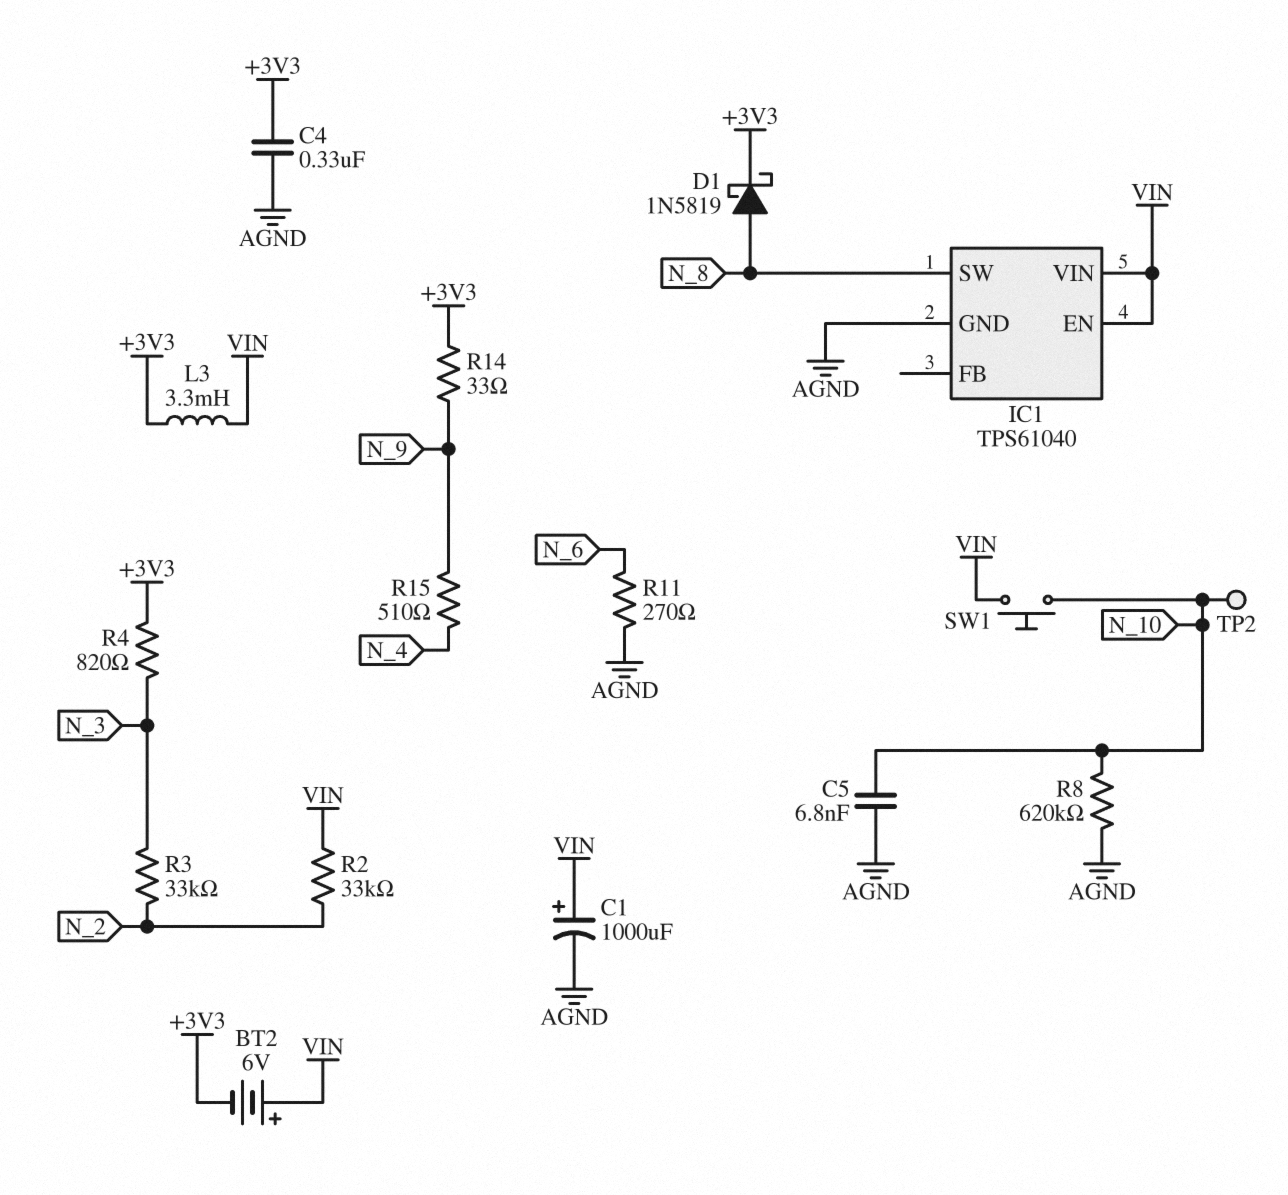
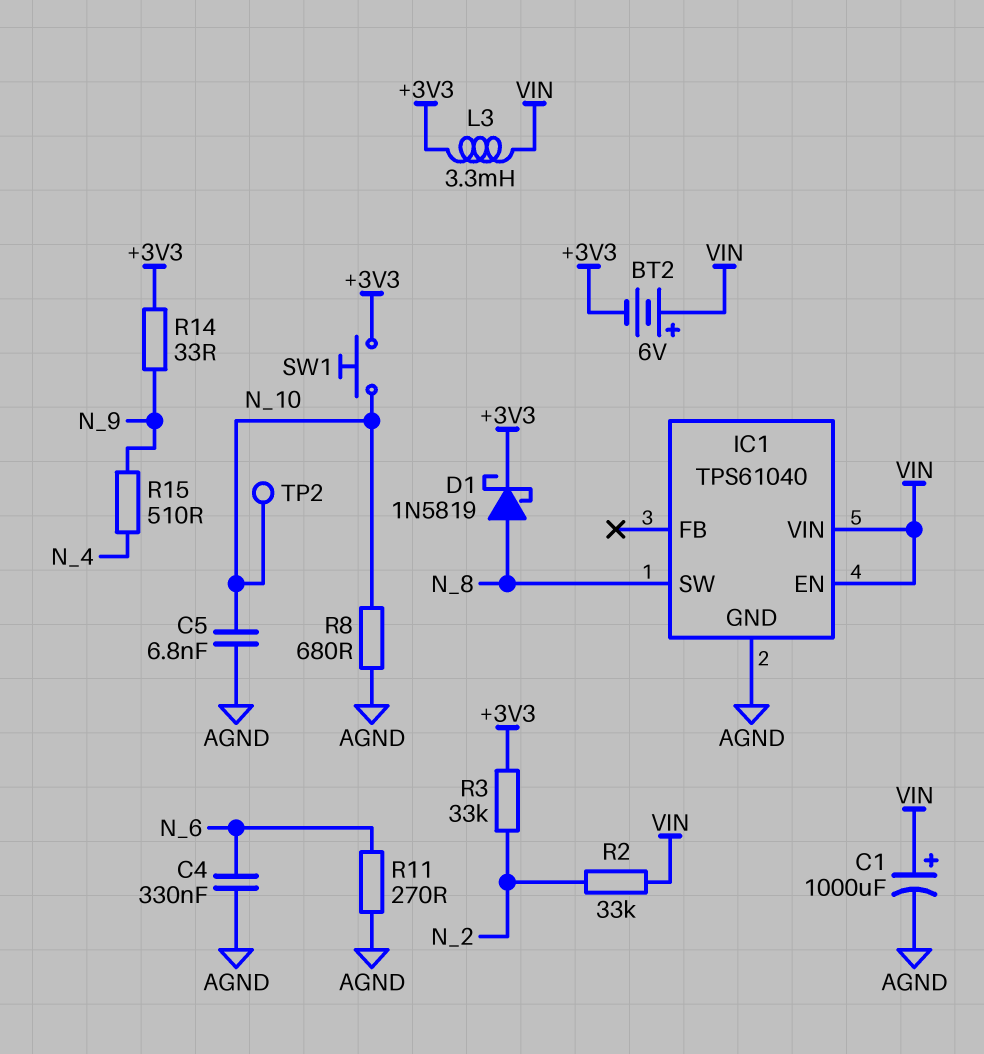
C4: 330nF (+3V3, AGND) -> 330nF (AGND, N_6)
R3: 33k (N_2, N_3) -> 33k (+3V3, N_2)
R4: 820 (+3V3, N_3) -> none
R8: 620k (AGND, N_10) -> 680 (AGND, N_10)
SW1: button (N_10, VIN) -> button (+3V3, N_10)

